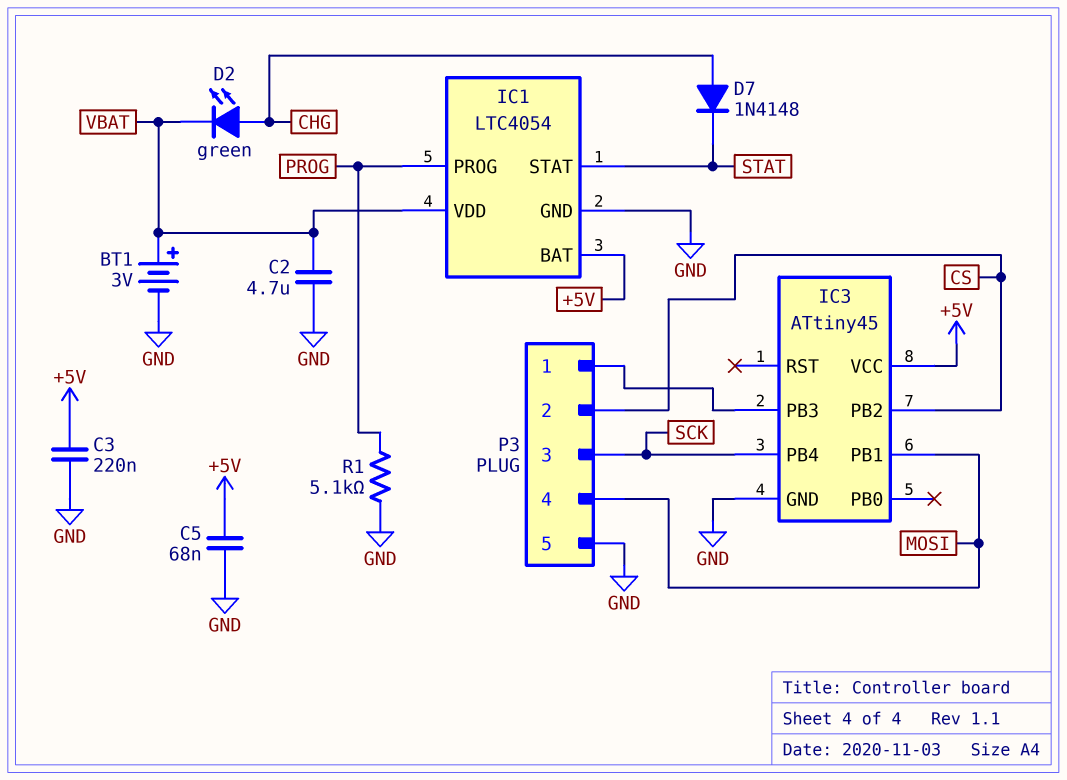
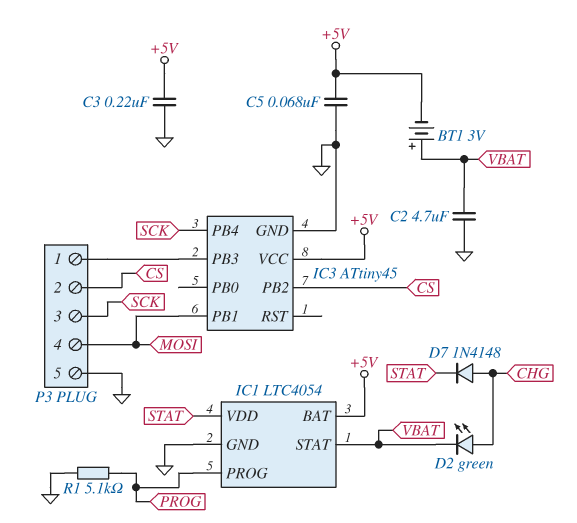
BT1: 3V (plus VBAT, minus GND) -> 3V (plus VBAT, minus +5V)
IC1 pin STAT: STAT -> VBAT
IC1 pin VDD: VBAT -> STAT

